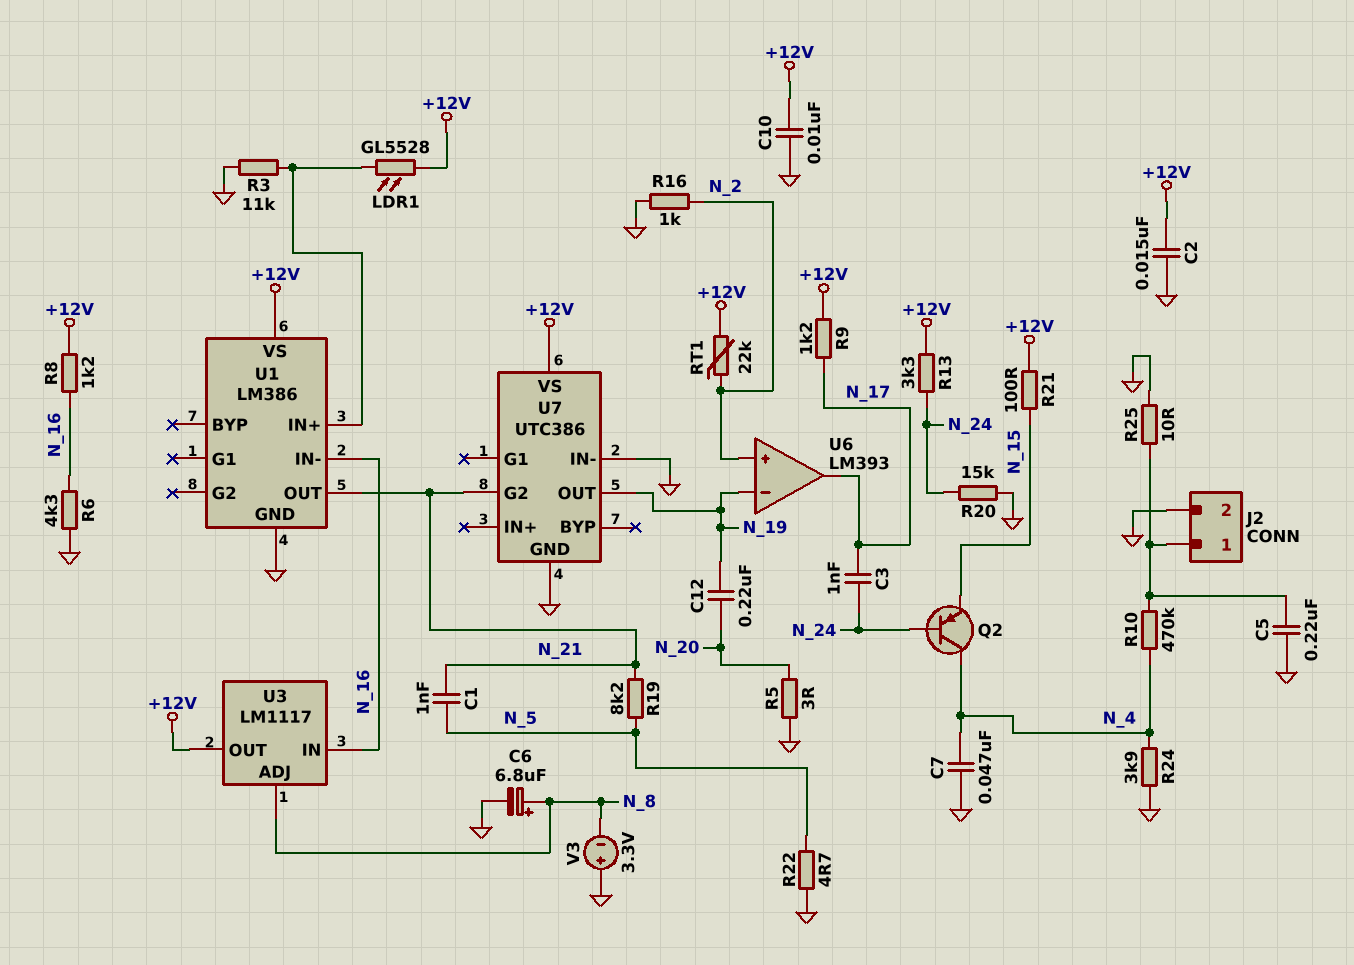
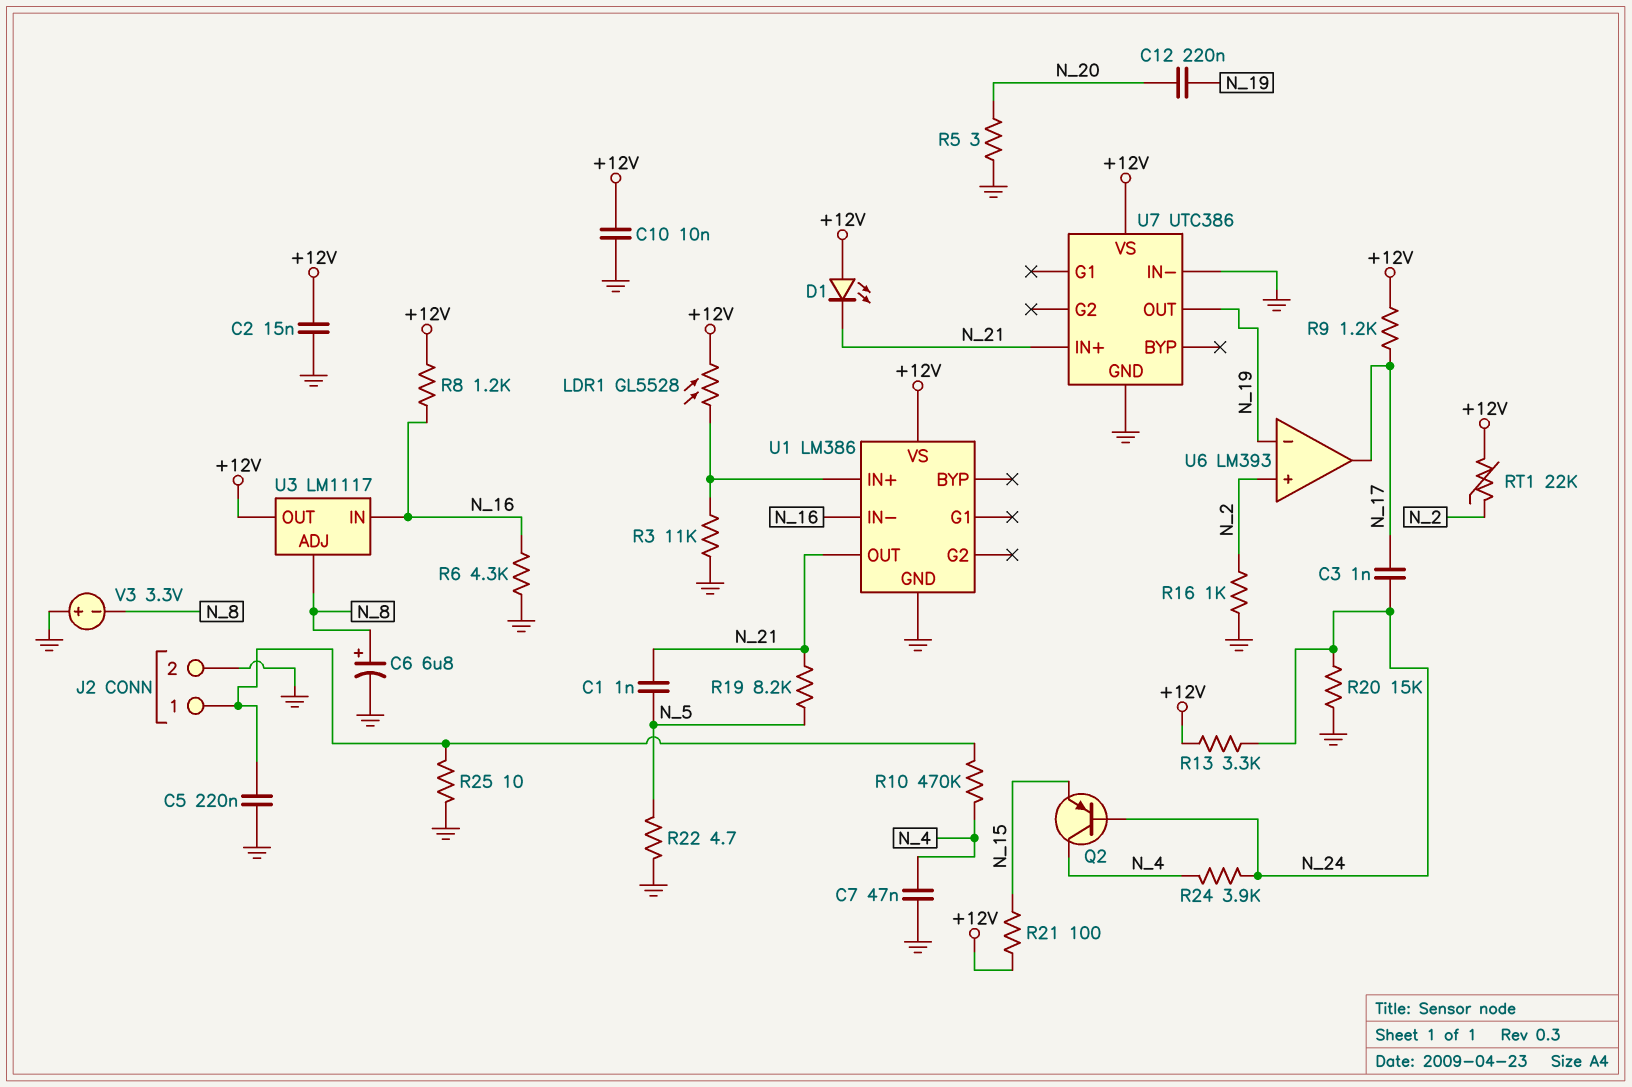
D1: none -> LED (A +12V, K N_21)
R24: 3.9k (GND, N_4) -> 3.9k (N_4, N_24)
U7 pin G2: N_21 -> none
U7 pin IN+: none -> N_21

